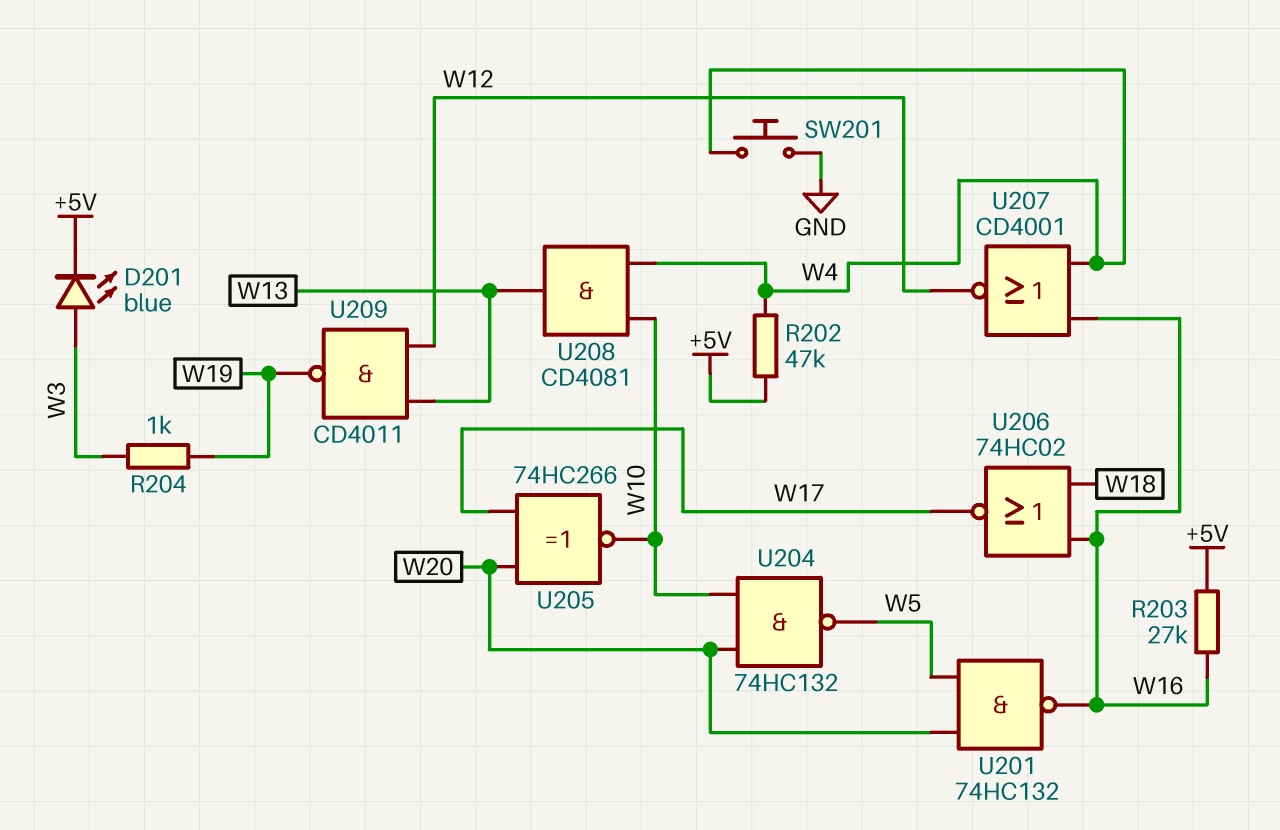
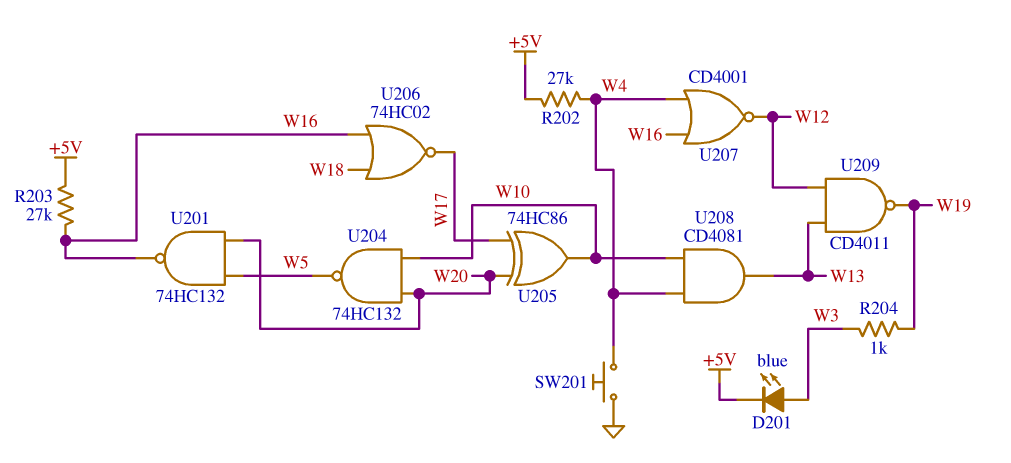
R202: 47k (+5V, W4) -> 27k (+5V, W4)
U205: XNOR 74HC266 (in W17, in W20, out W10) -> XOR 74HC86 (in W17, in W20, out W10)

